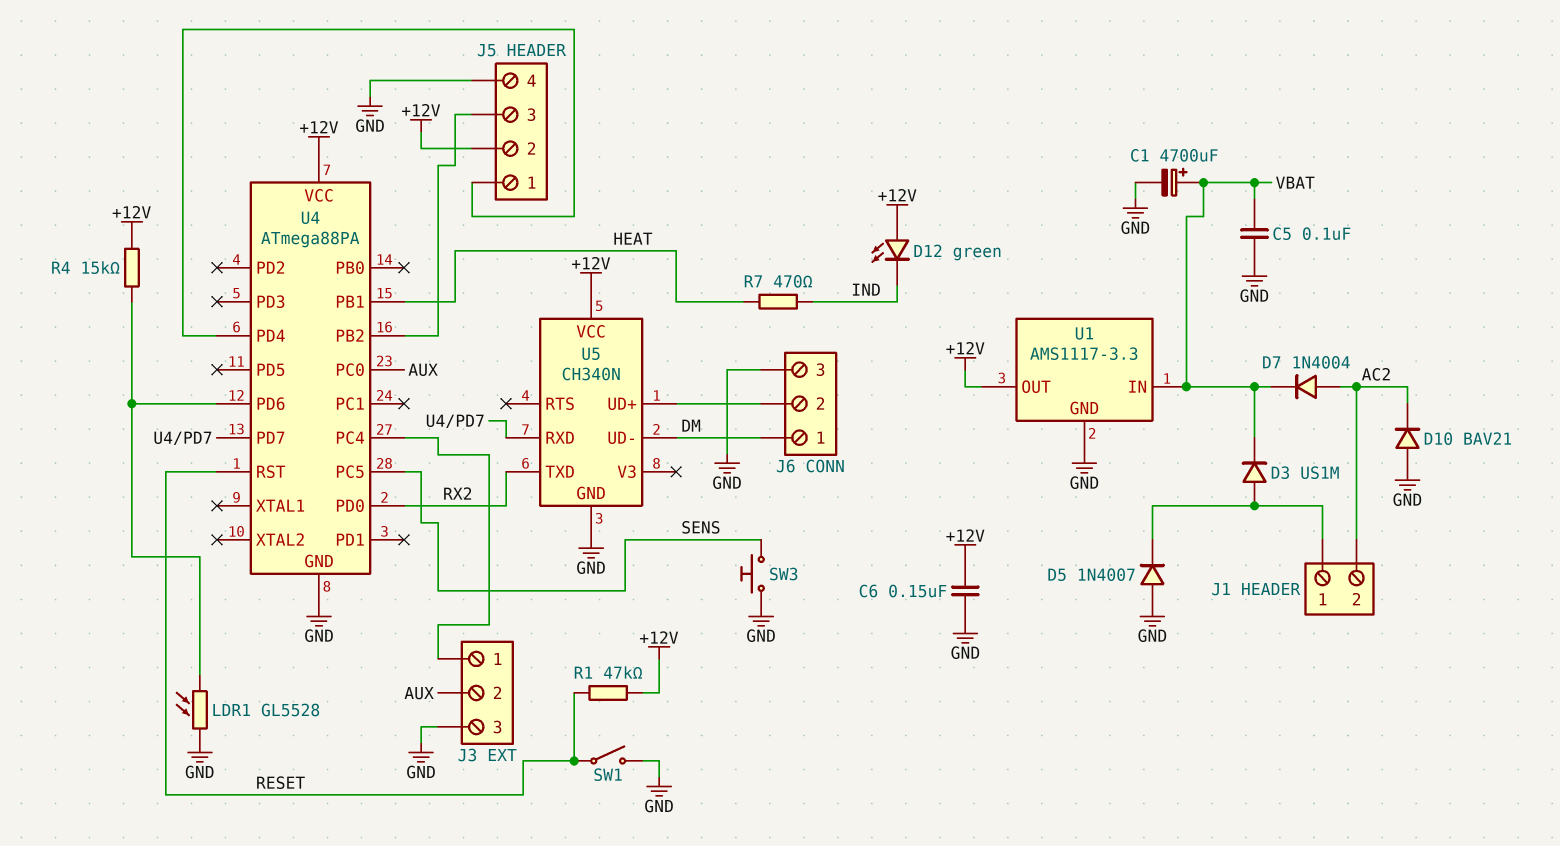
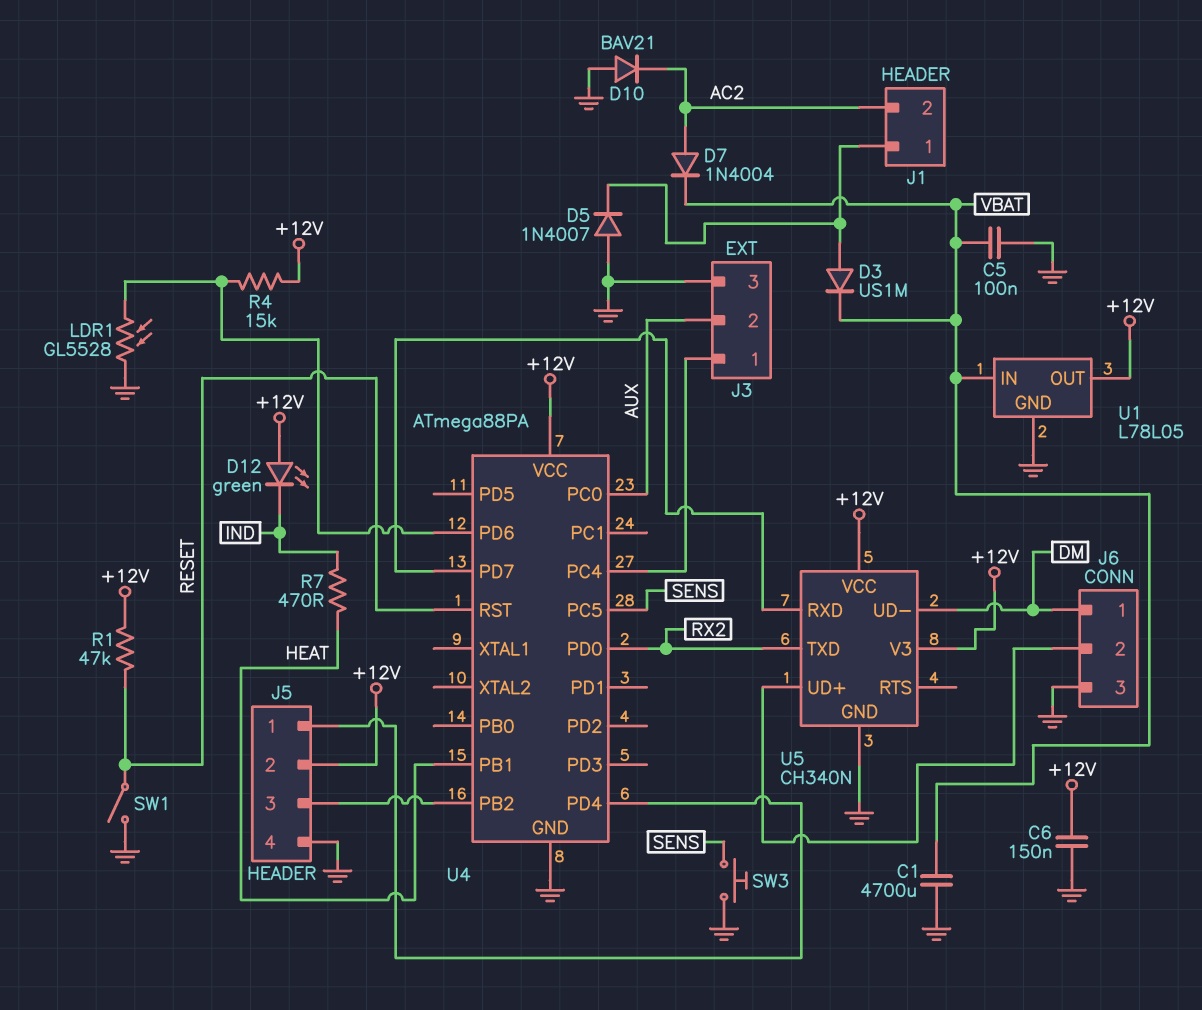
C1: 4700uF (plus VBAT, minus GND) -> 4700uF (GND, VBAT)
U1: AMS1117-3.3 -> L78L05
U5 pin V3: none -> +12V

